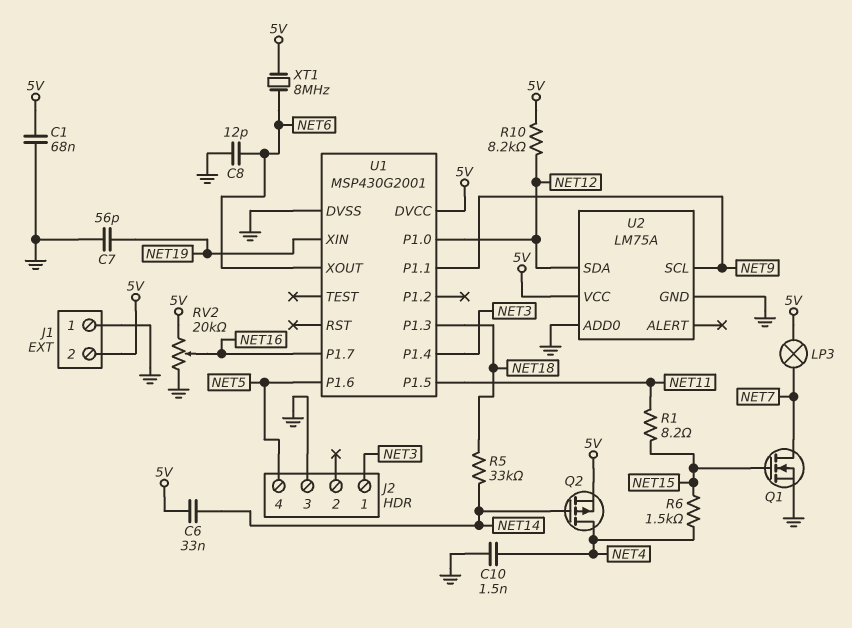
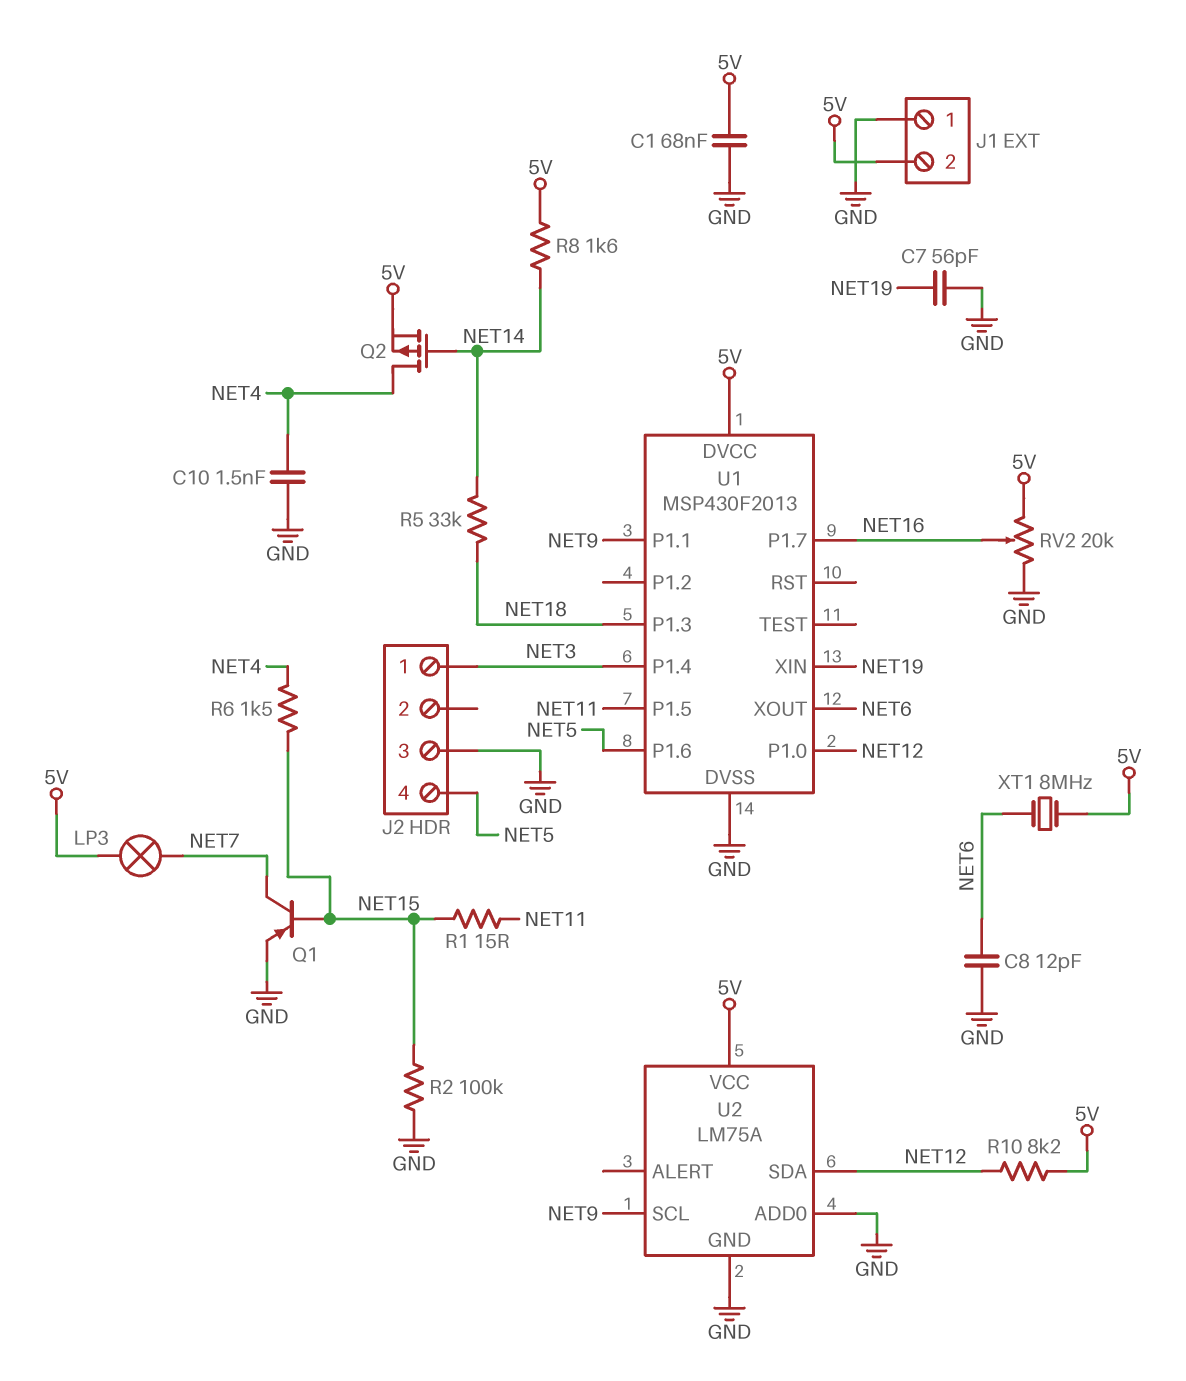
C6: 33nF (5V, NET14) -> none
Q1: NMOS (G NET15, D NET7, S GND) -> PNP (B NET15, C NET7, E GND)
R1: 8.2 (NET11, NET15) -> 15 (NET11, NET15)
R2: none -> 100k (GND, NET15)
R8: none -> 1.6k (5V, NET14)
U1: MSP430G2001 -> MSP430F2013

